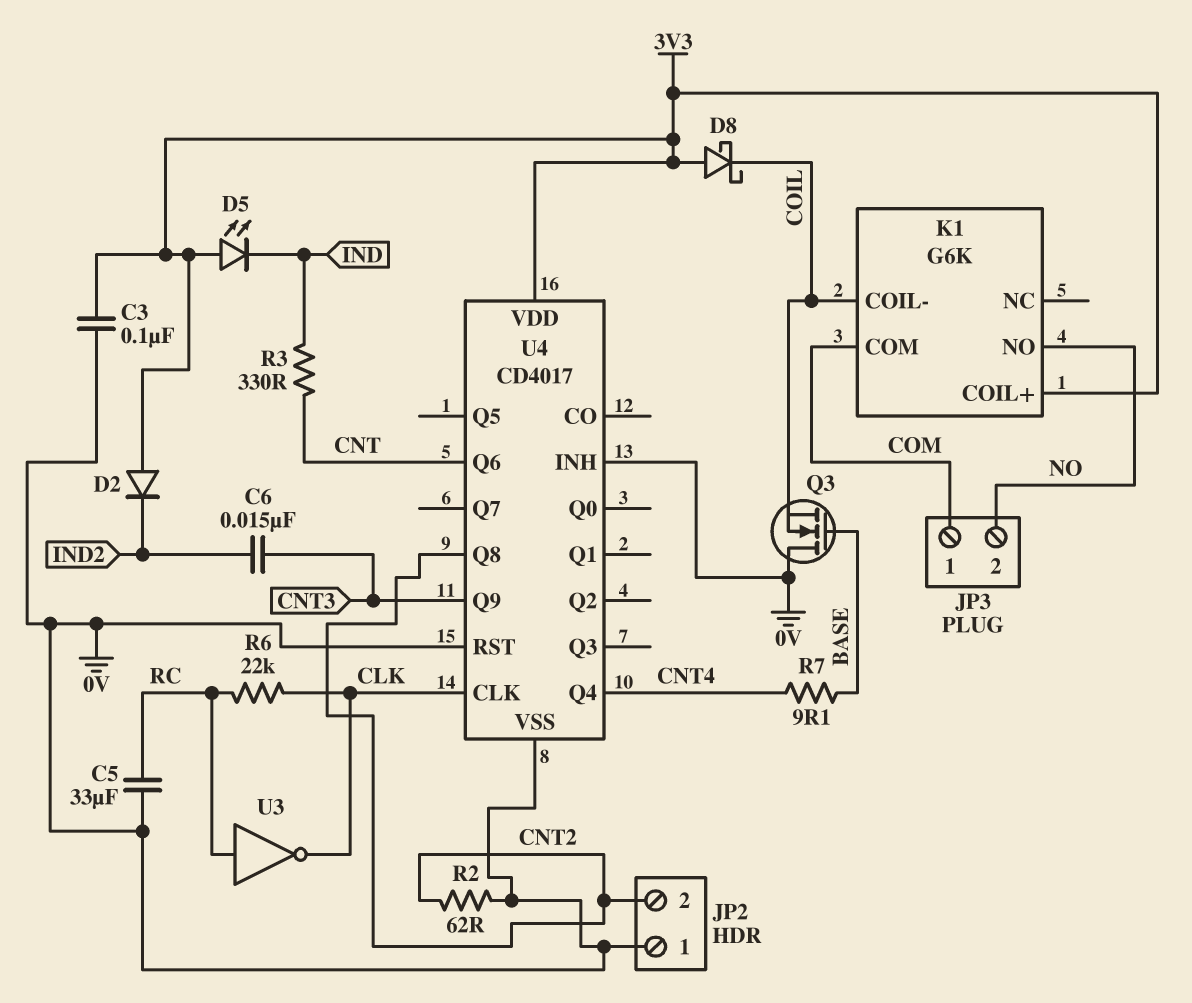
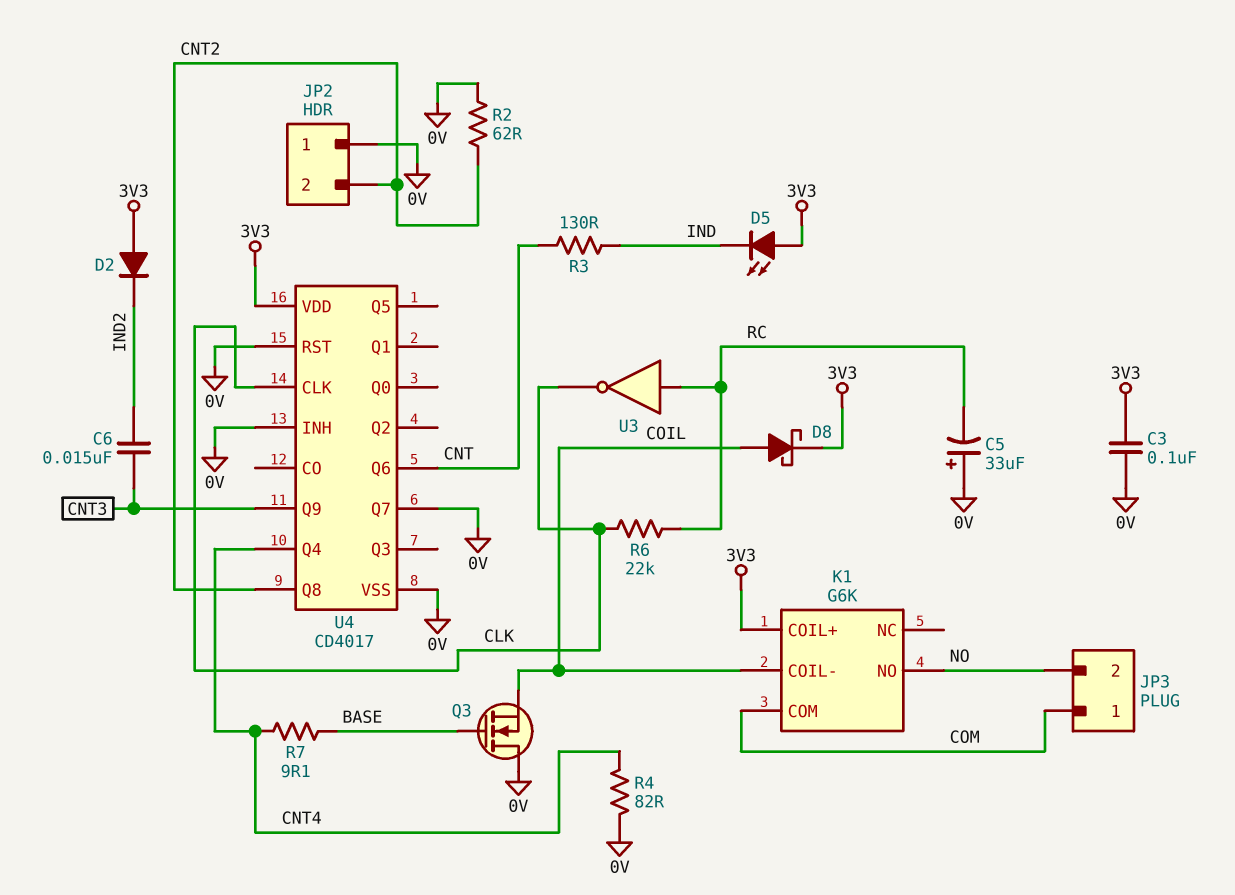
C5: 33uF (0V, RC) -> 33uF (plus 0V, minus RC)
D8: schottky (A 3V3, K COIL) -> schottky (A COIL, K 3V3)
R3: 330 (CNT, IND) -> 130 (CNT, IND)
R4: none -> 82 (0V, CNT4)
U4 pin Q7: none -> 0V

